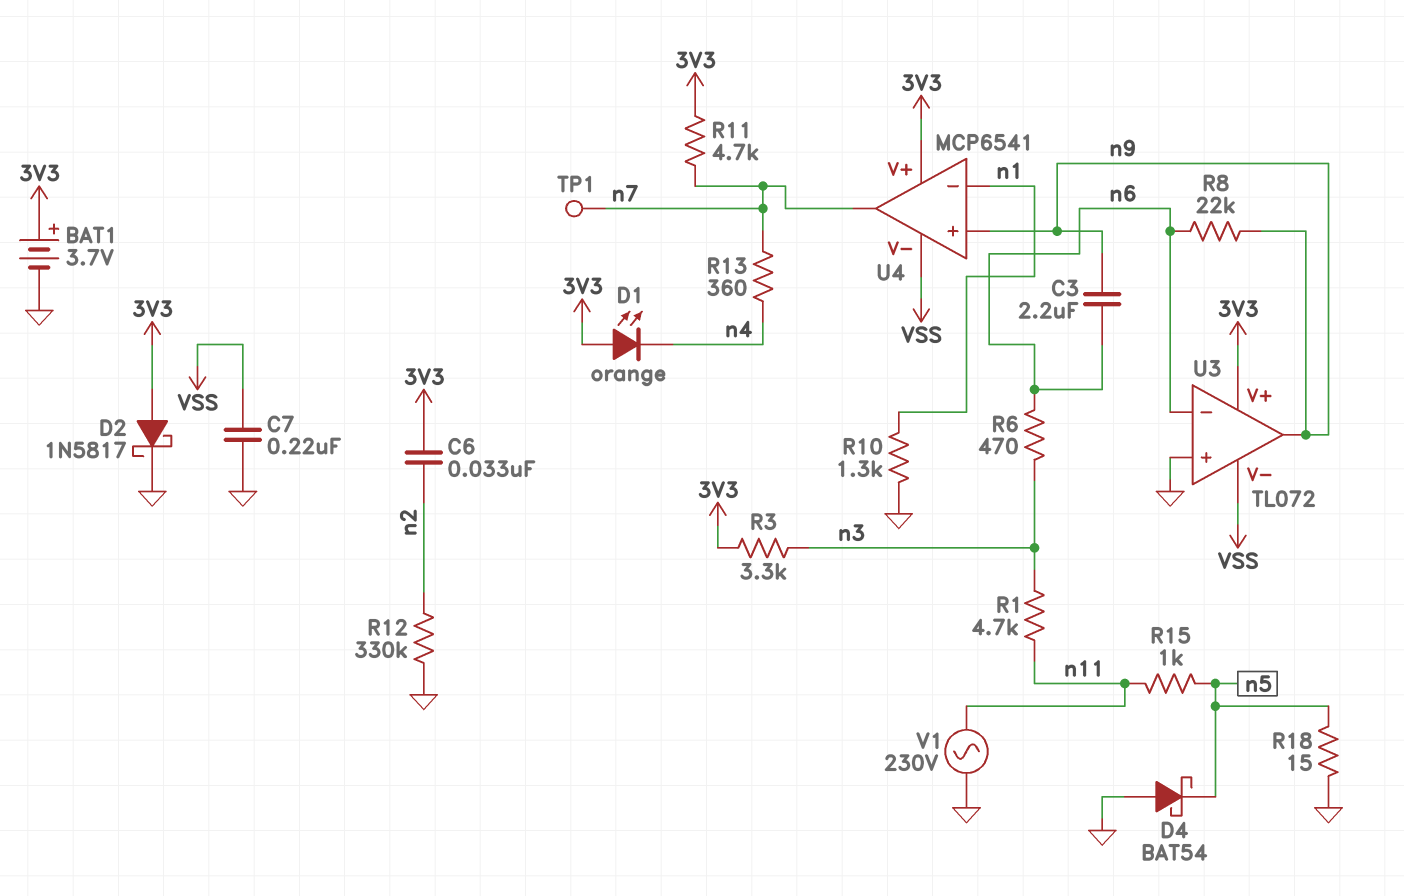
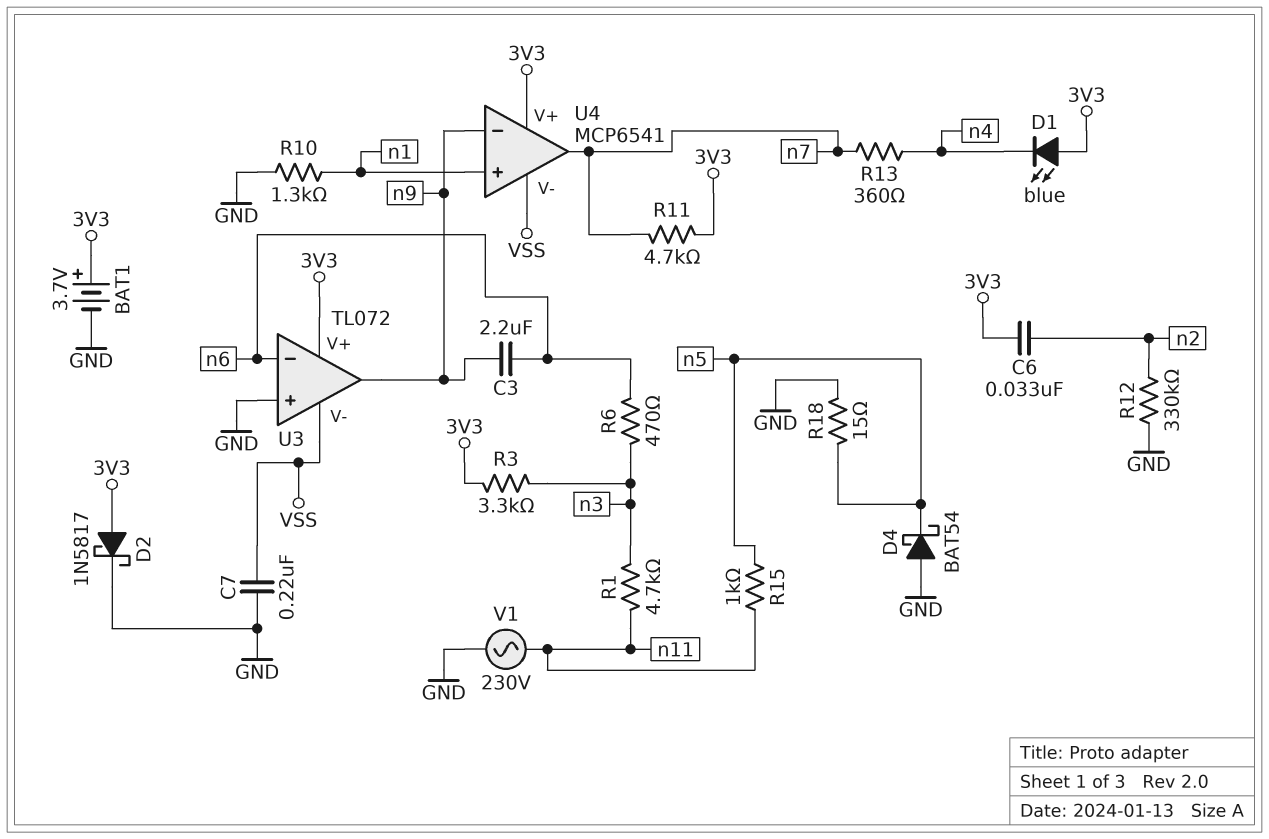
D1: LED orange (A 3V3, K n4) -> LED blue (A 3V3, K n4)
R8: 22k (n6, n9) -> none
TP1: test point (n7) -> none
U4 pin in+: n9 -> n1
U4 pin in-: n1 -> n9

